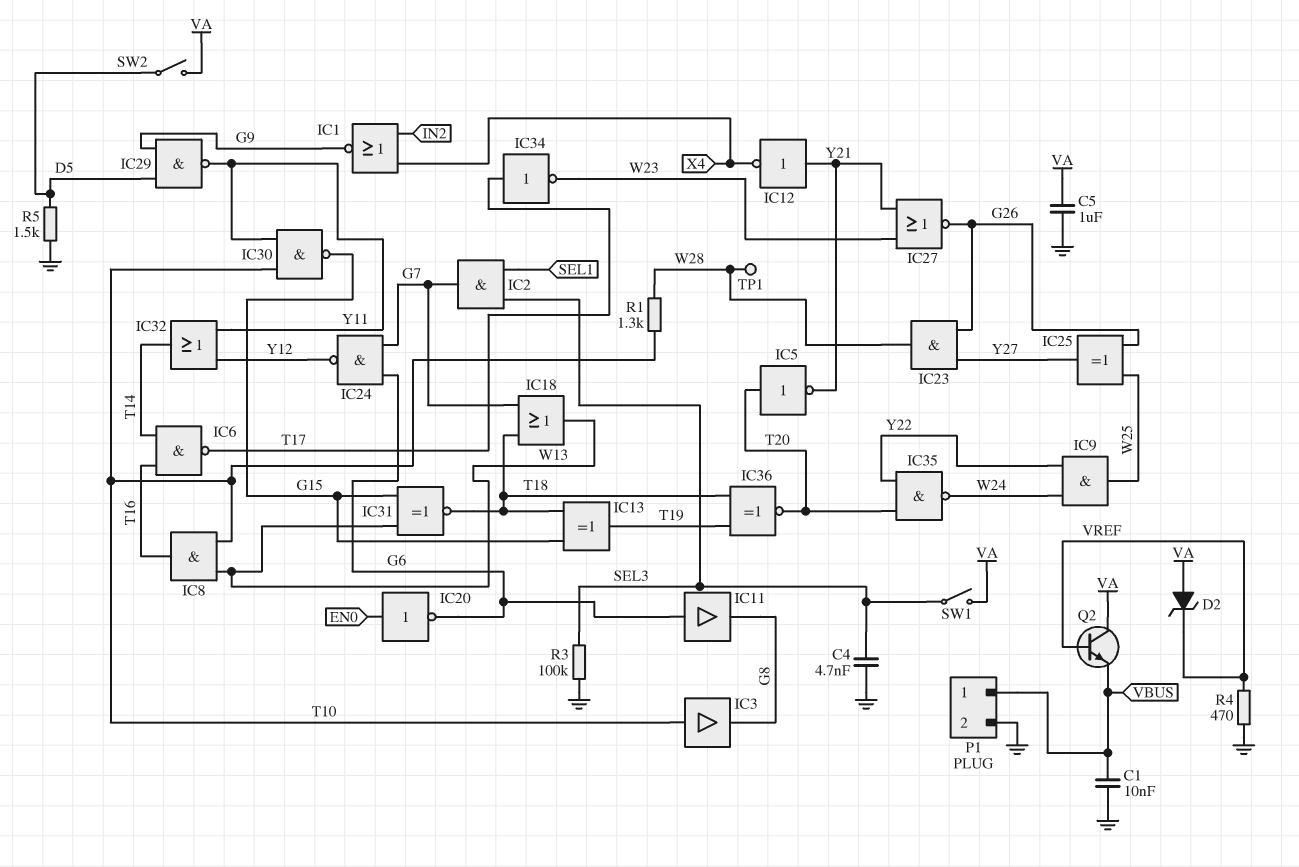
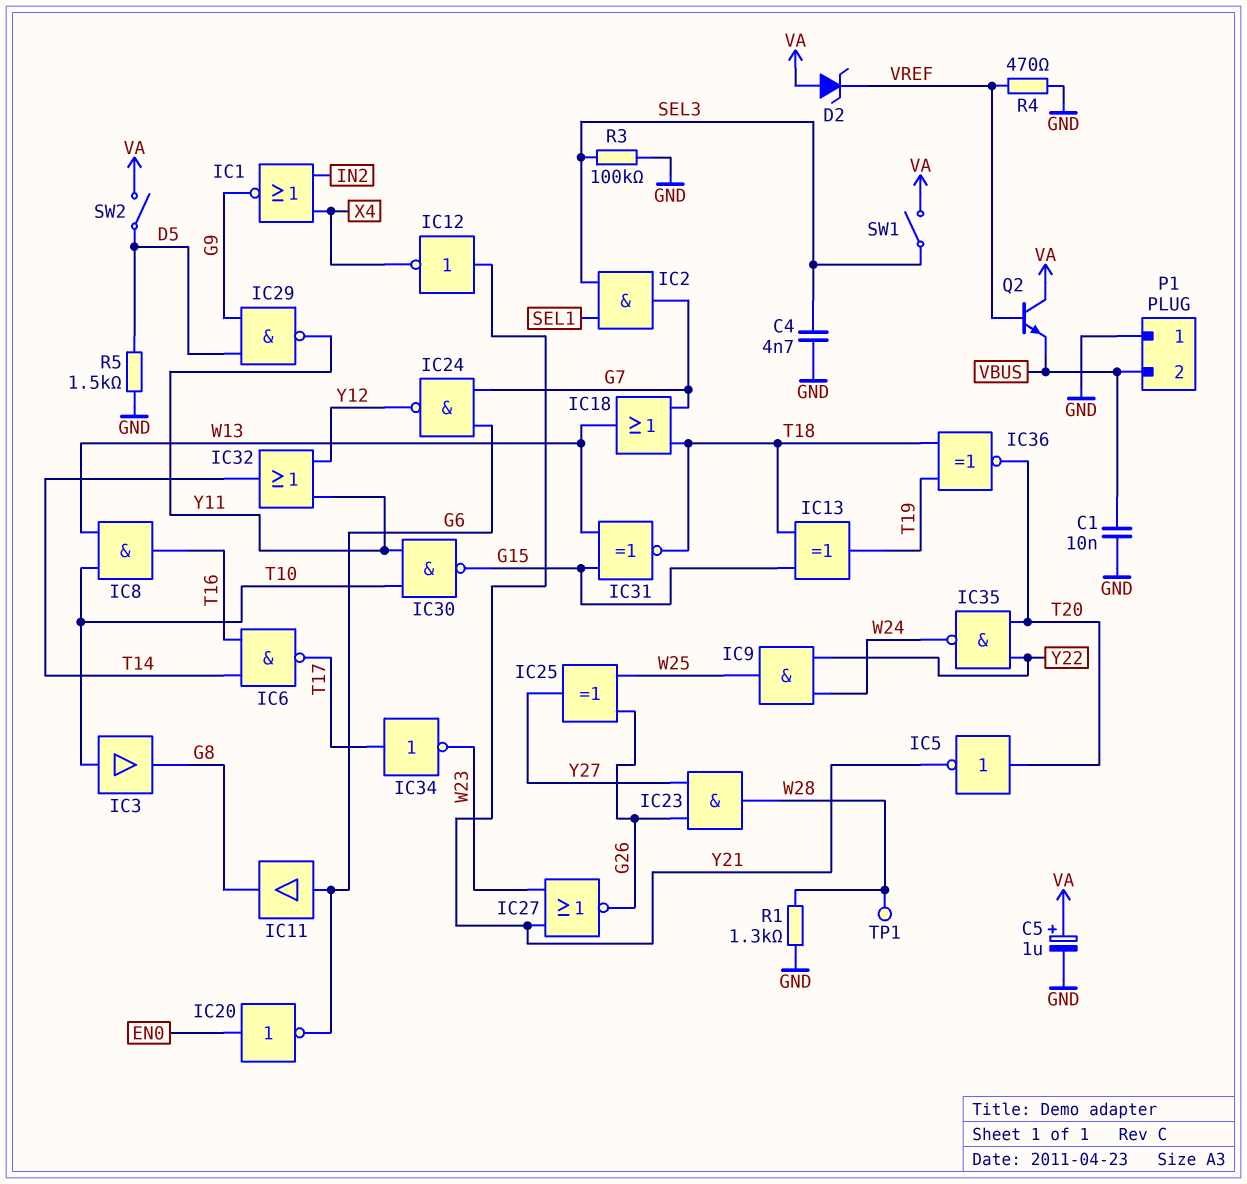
C5: 1uF (GND, VA) -> 1uF (plus VA, minus GND)
P1 pin 1: VBUS -> GND
P1 pin 2: GND -> VBUS
R1: 1.3k (T10, W28) -> 1.3k (GND, W28)

